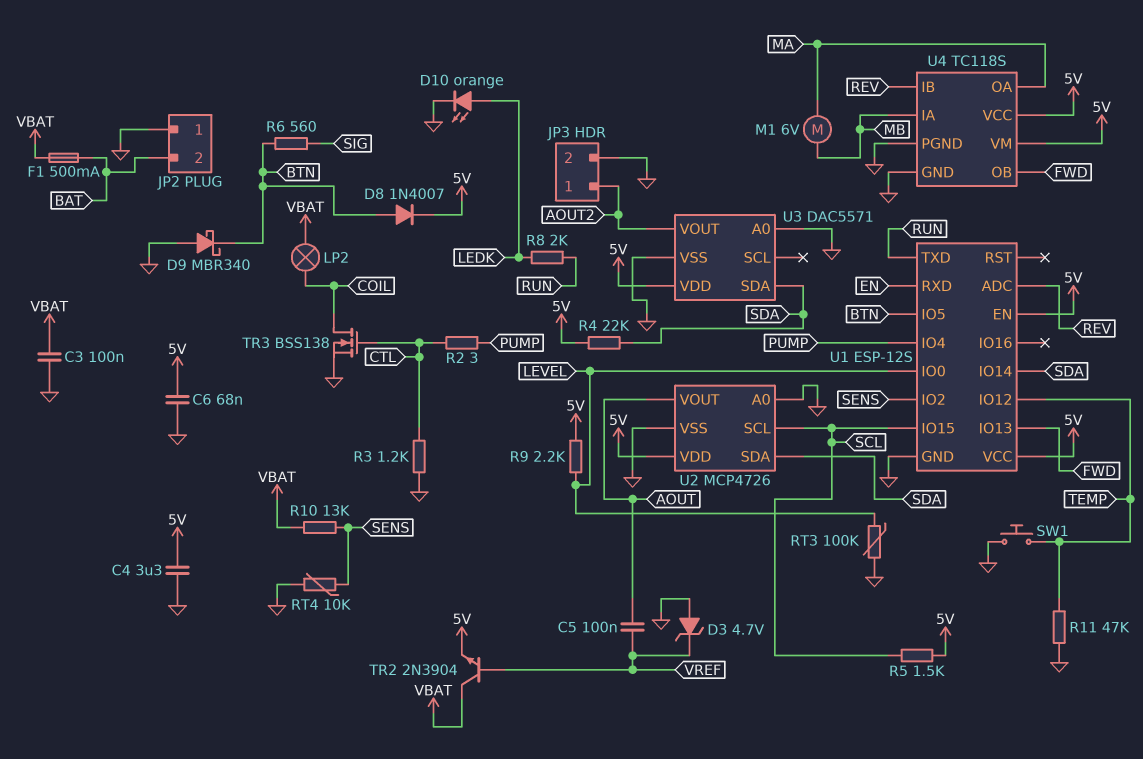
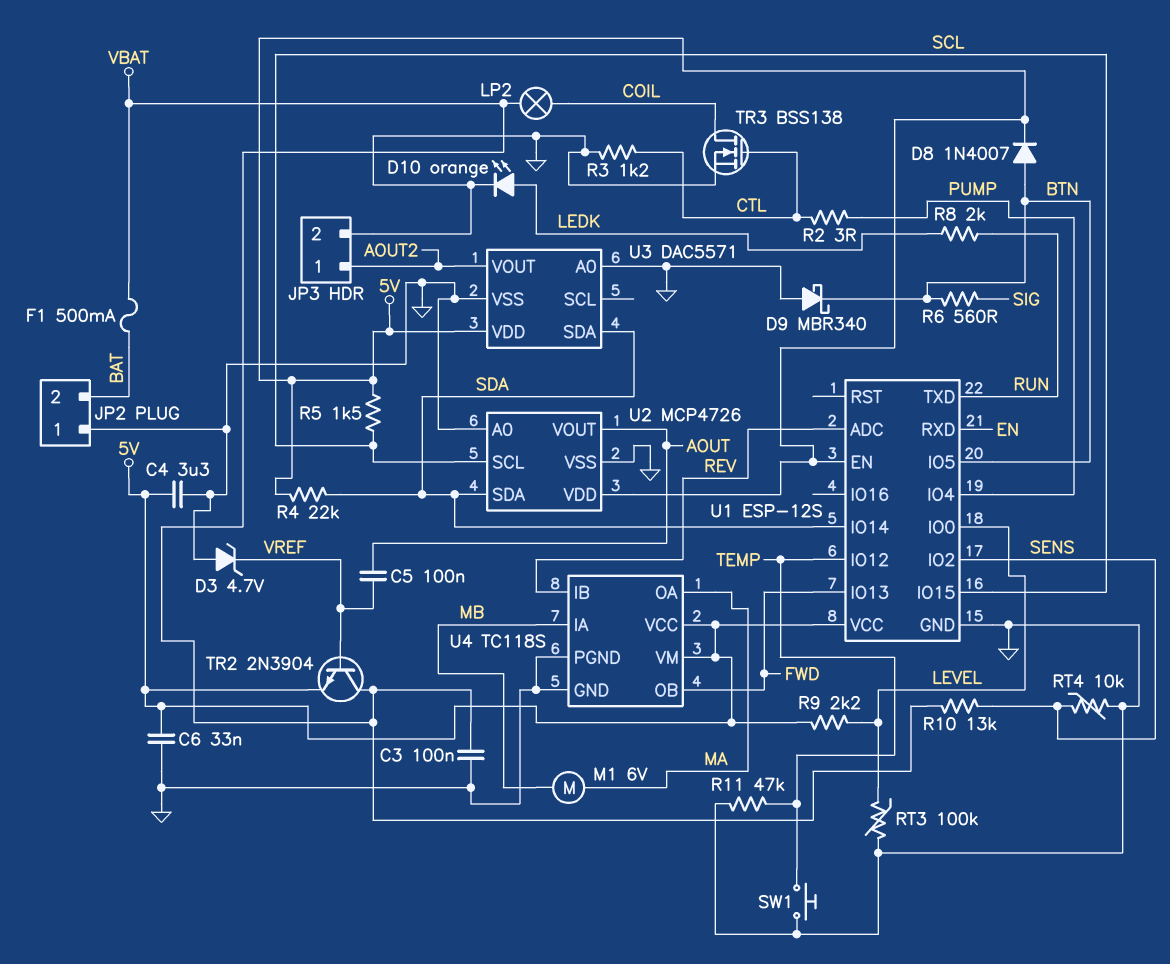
C6: 68nF (5V, GND) -> 33nF (5V, GND)

